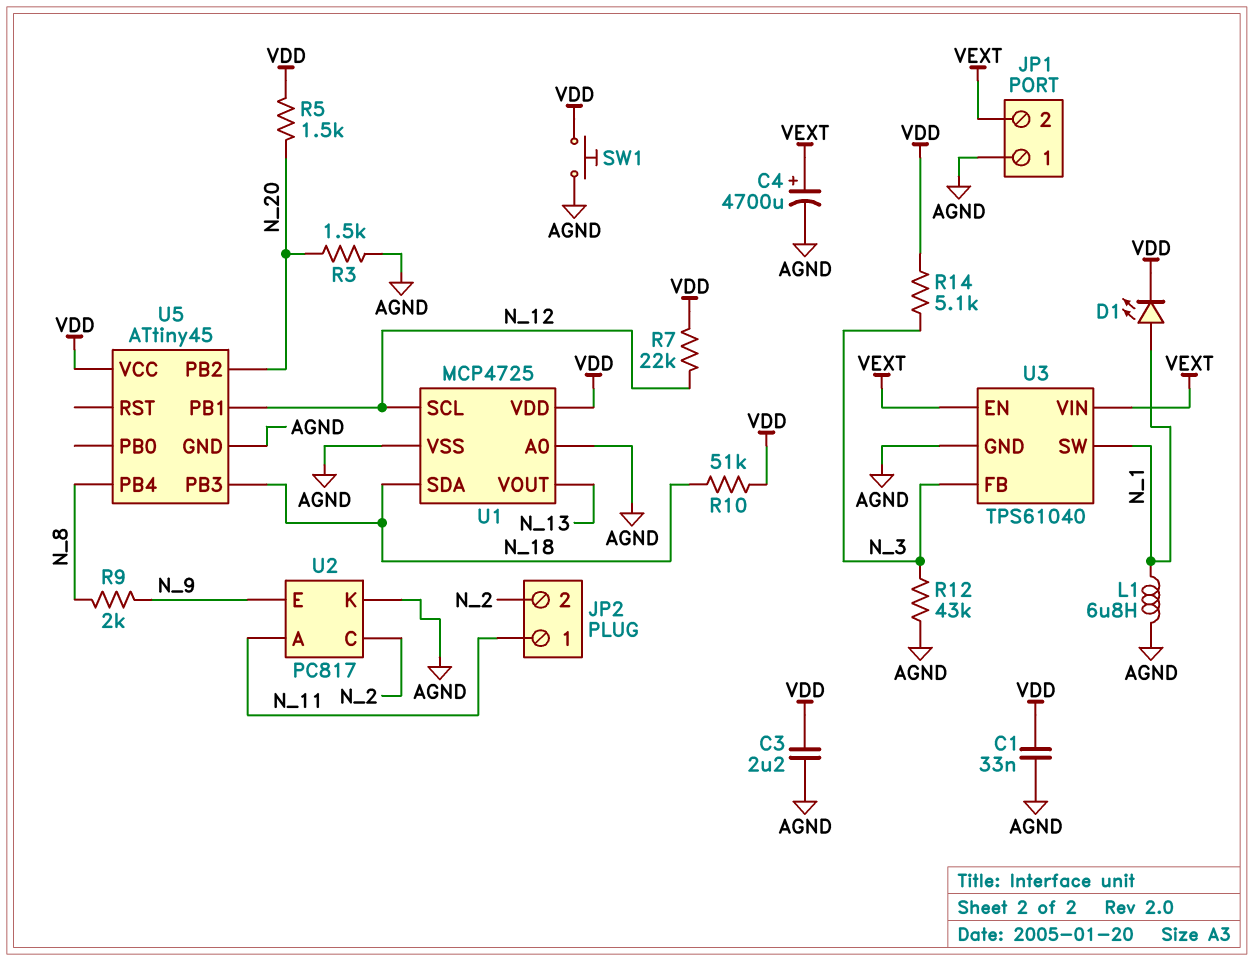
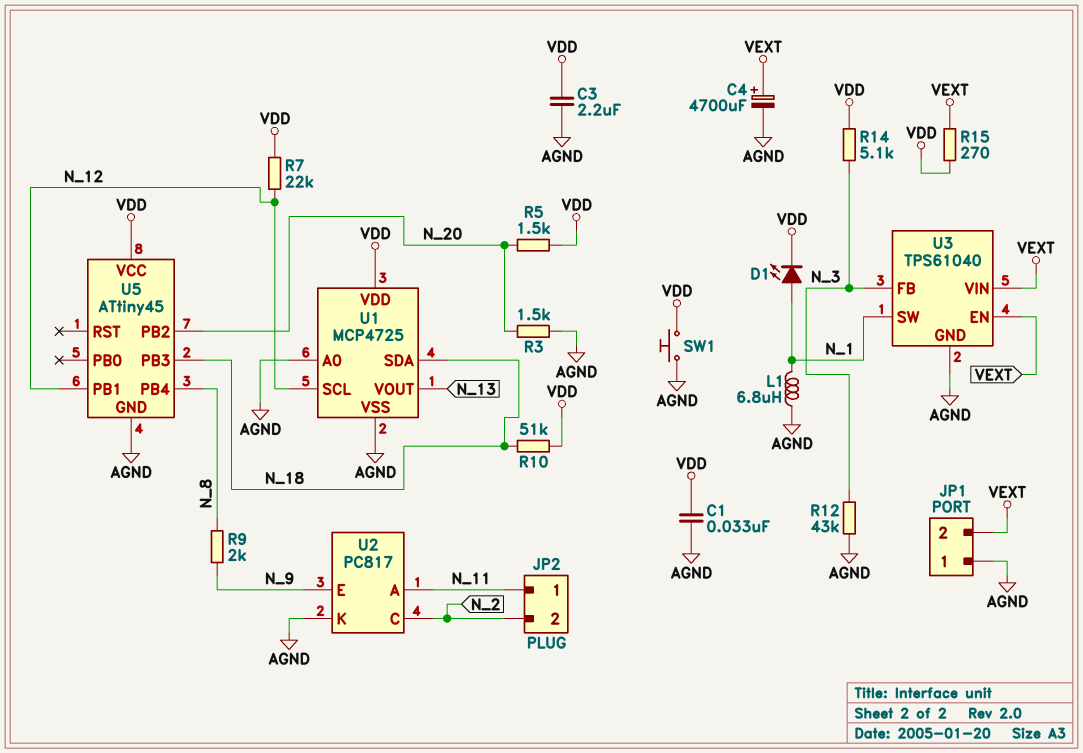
R15: none -> 270 (VDD, VEXT)

